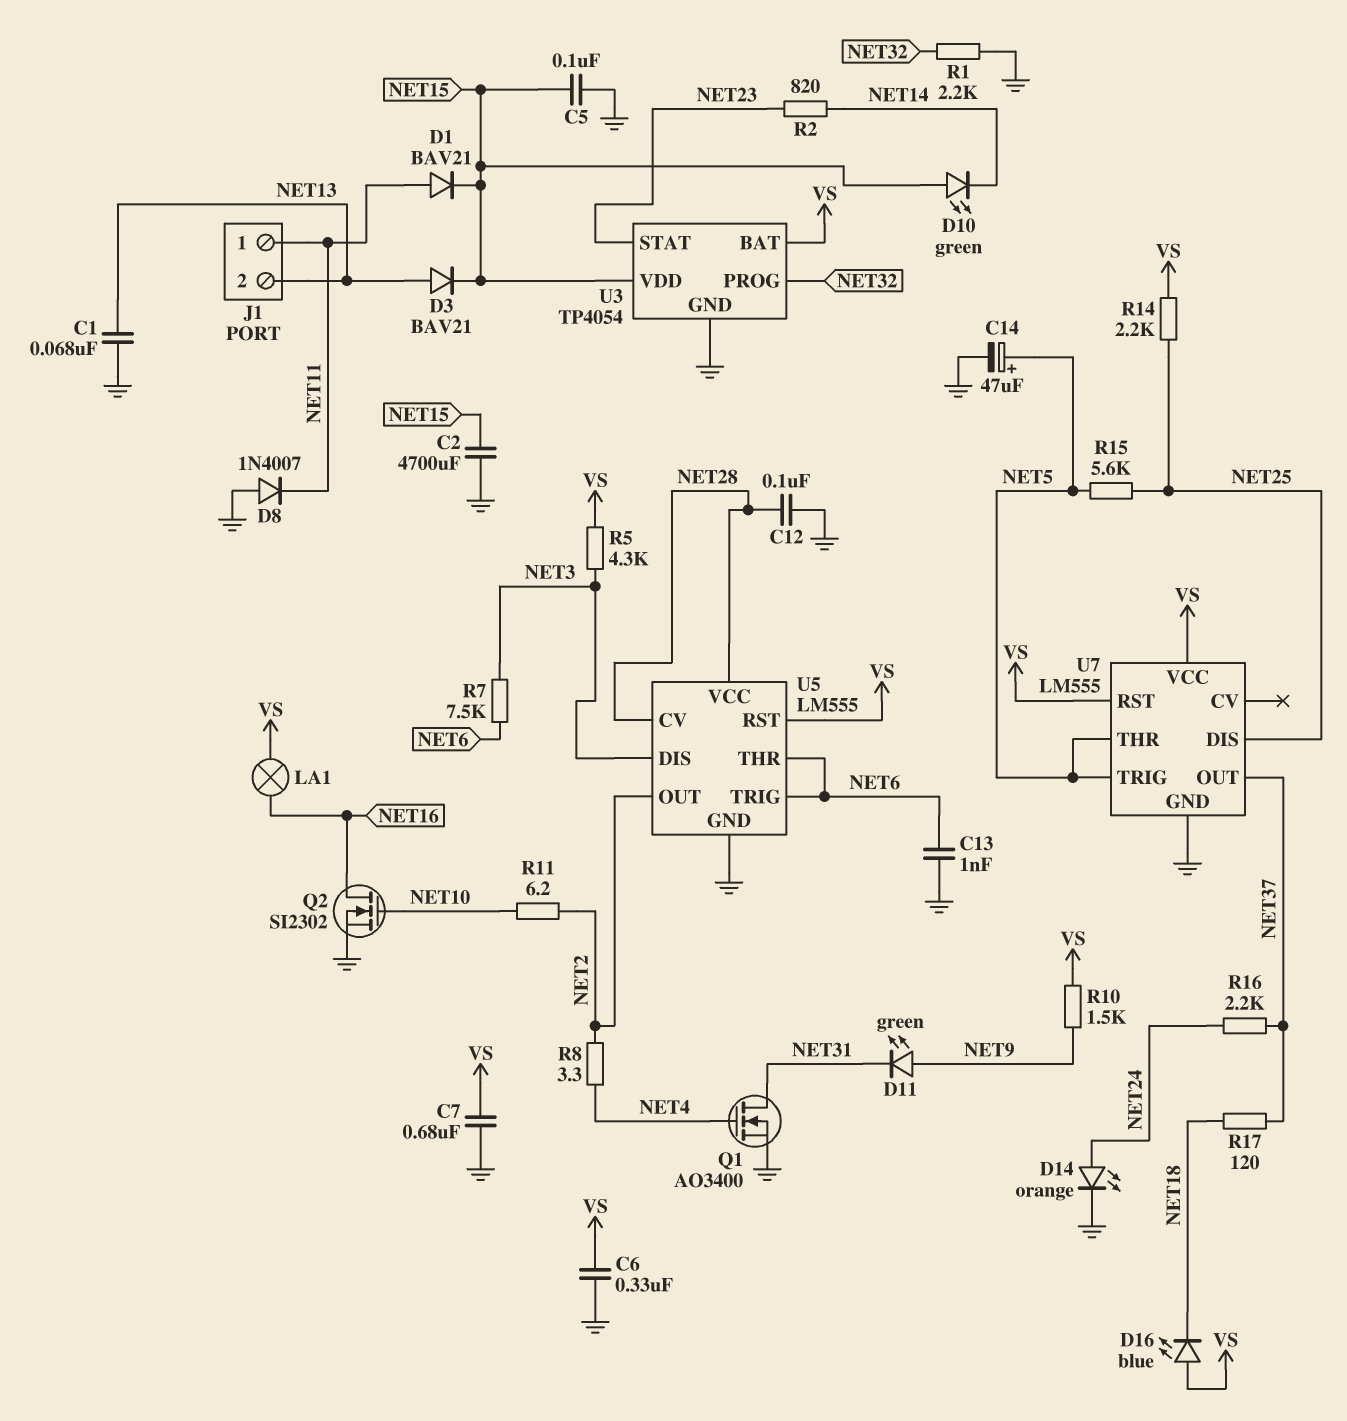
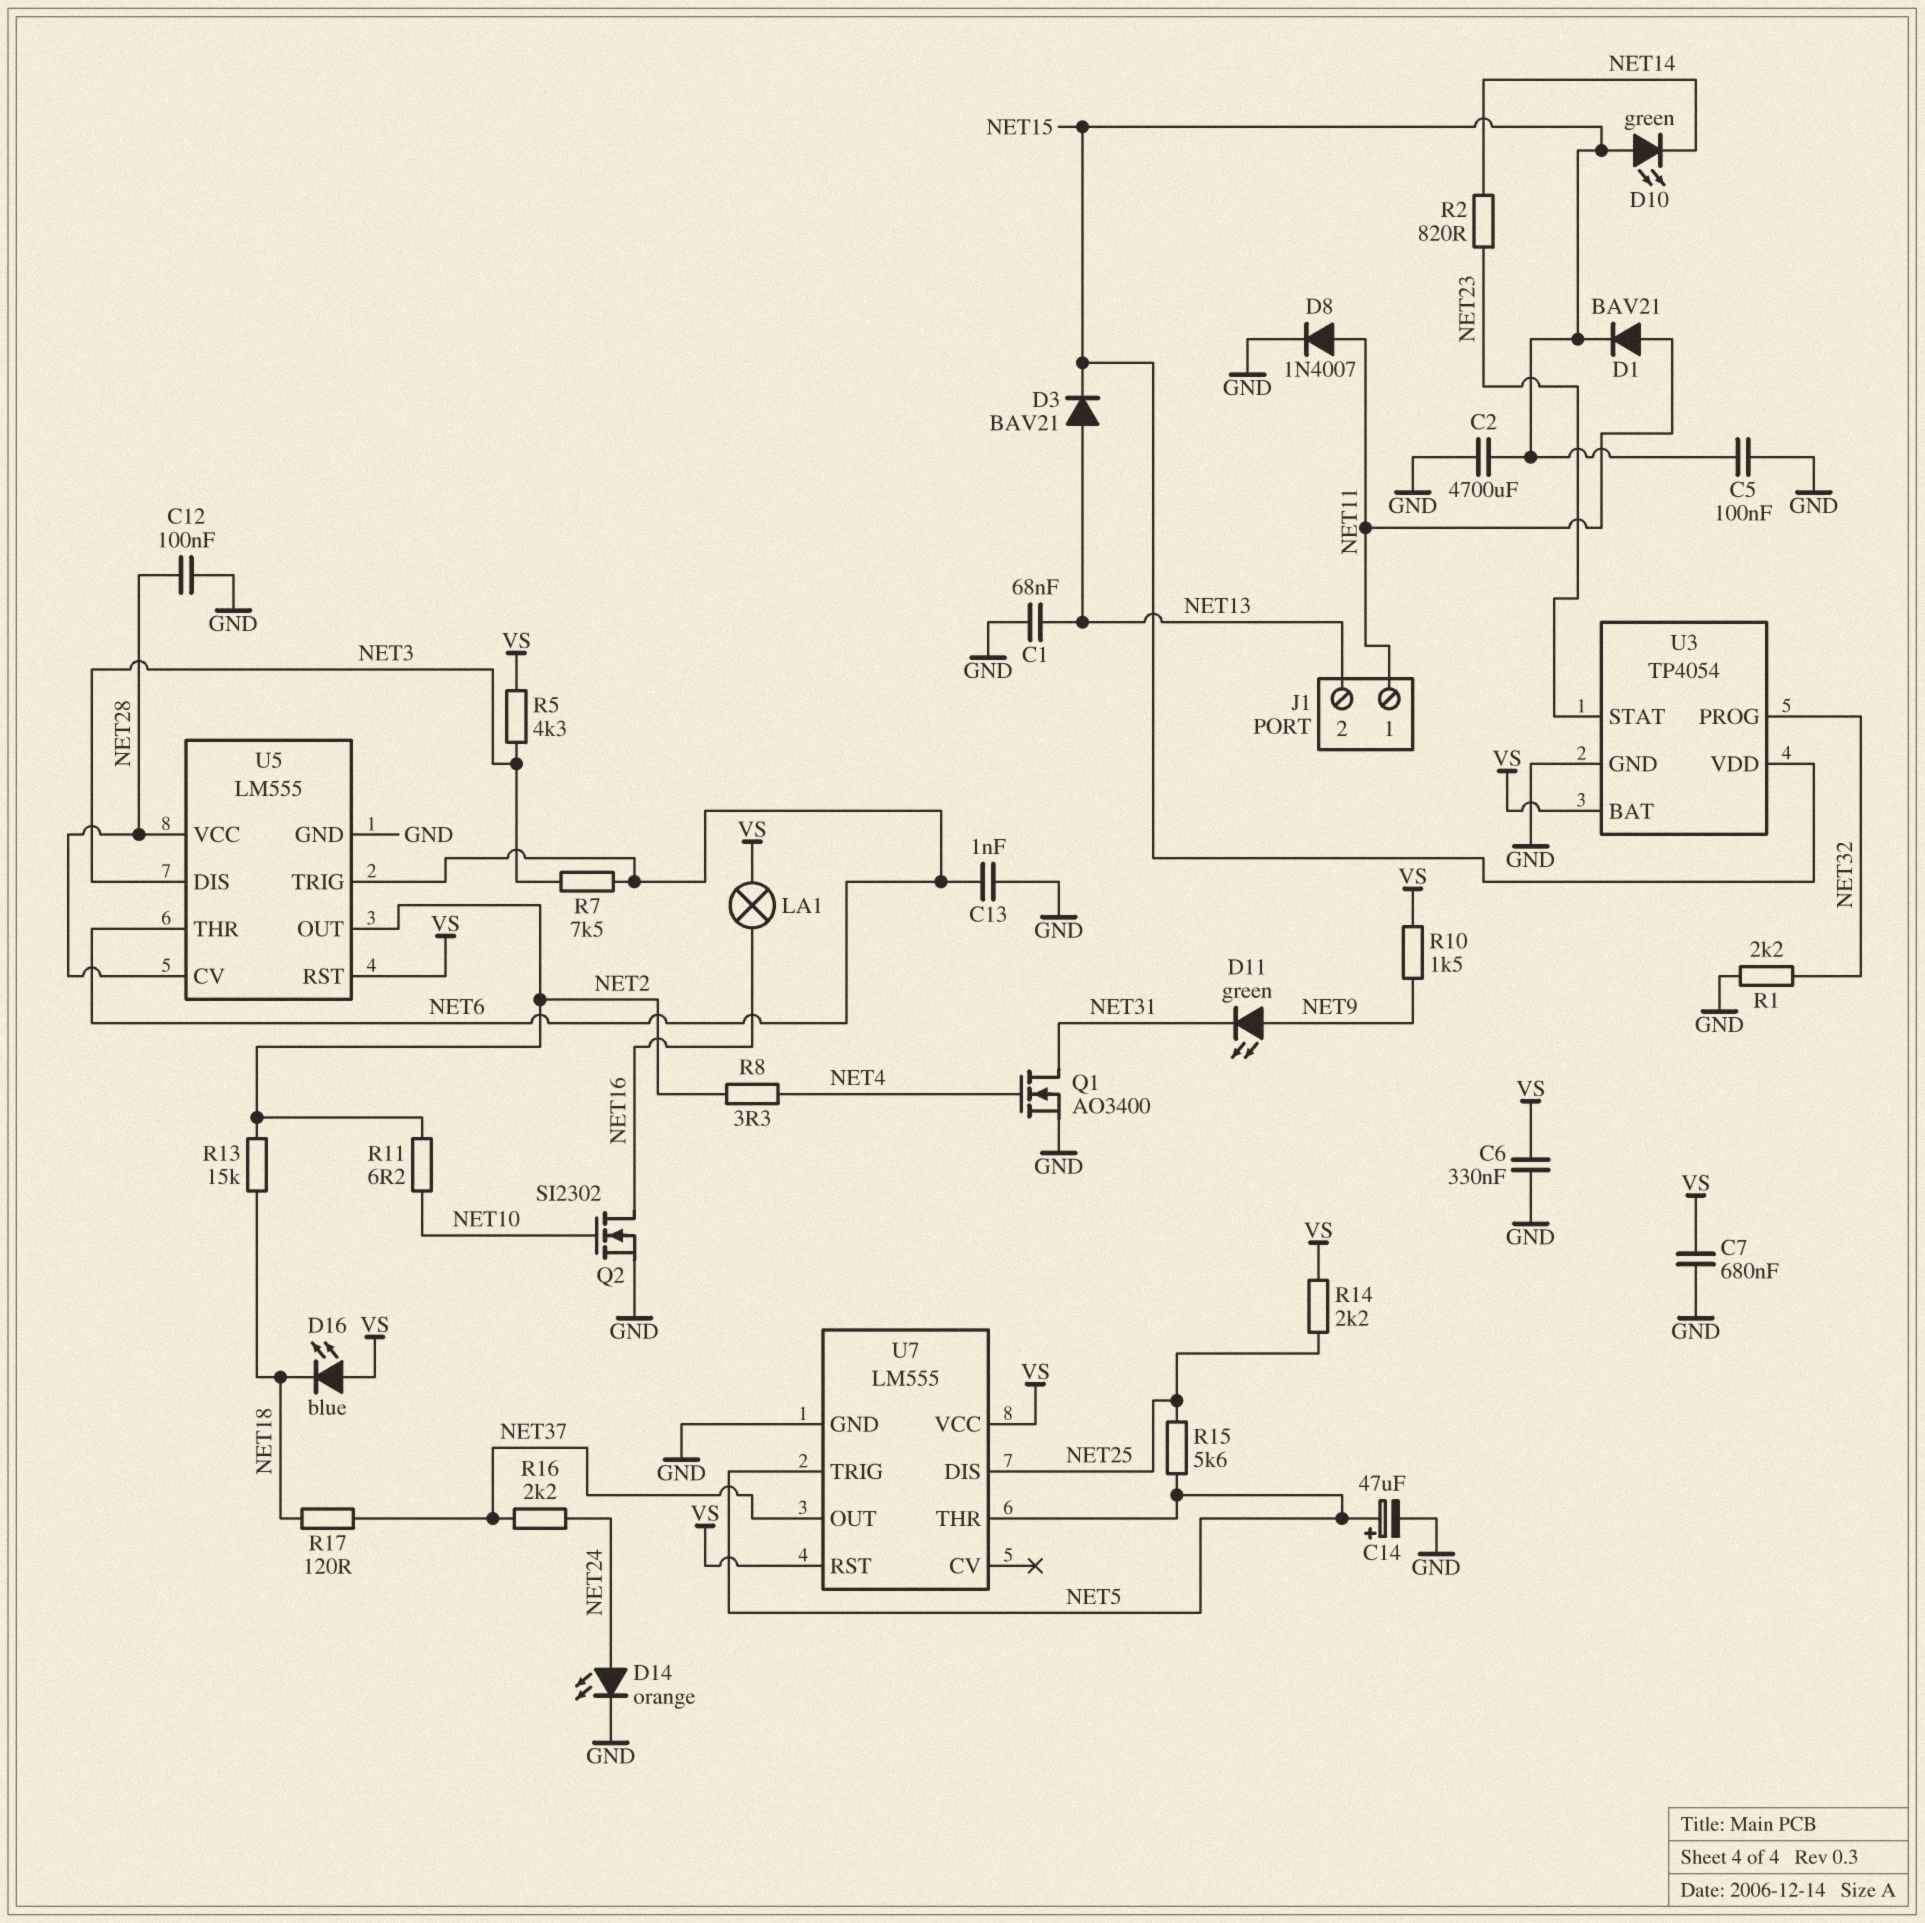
D8: diode 1N4007 (A GND, K NET11) -> diode 1N4007 (A NET11, K GND)
R13: none -> 15k (NET2, NET18)

